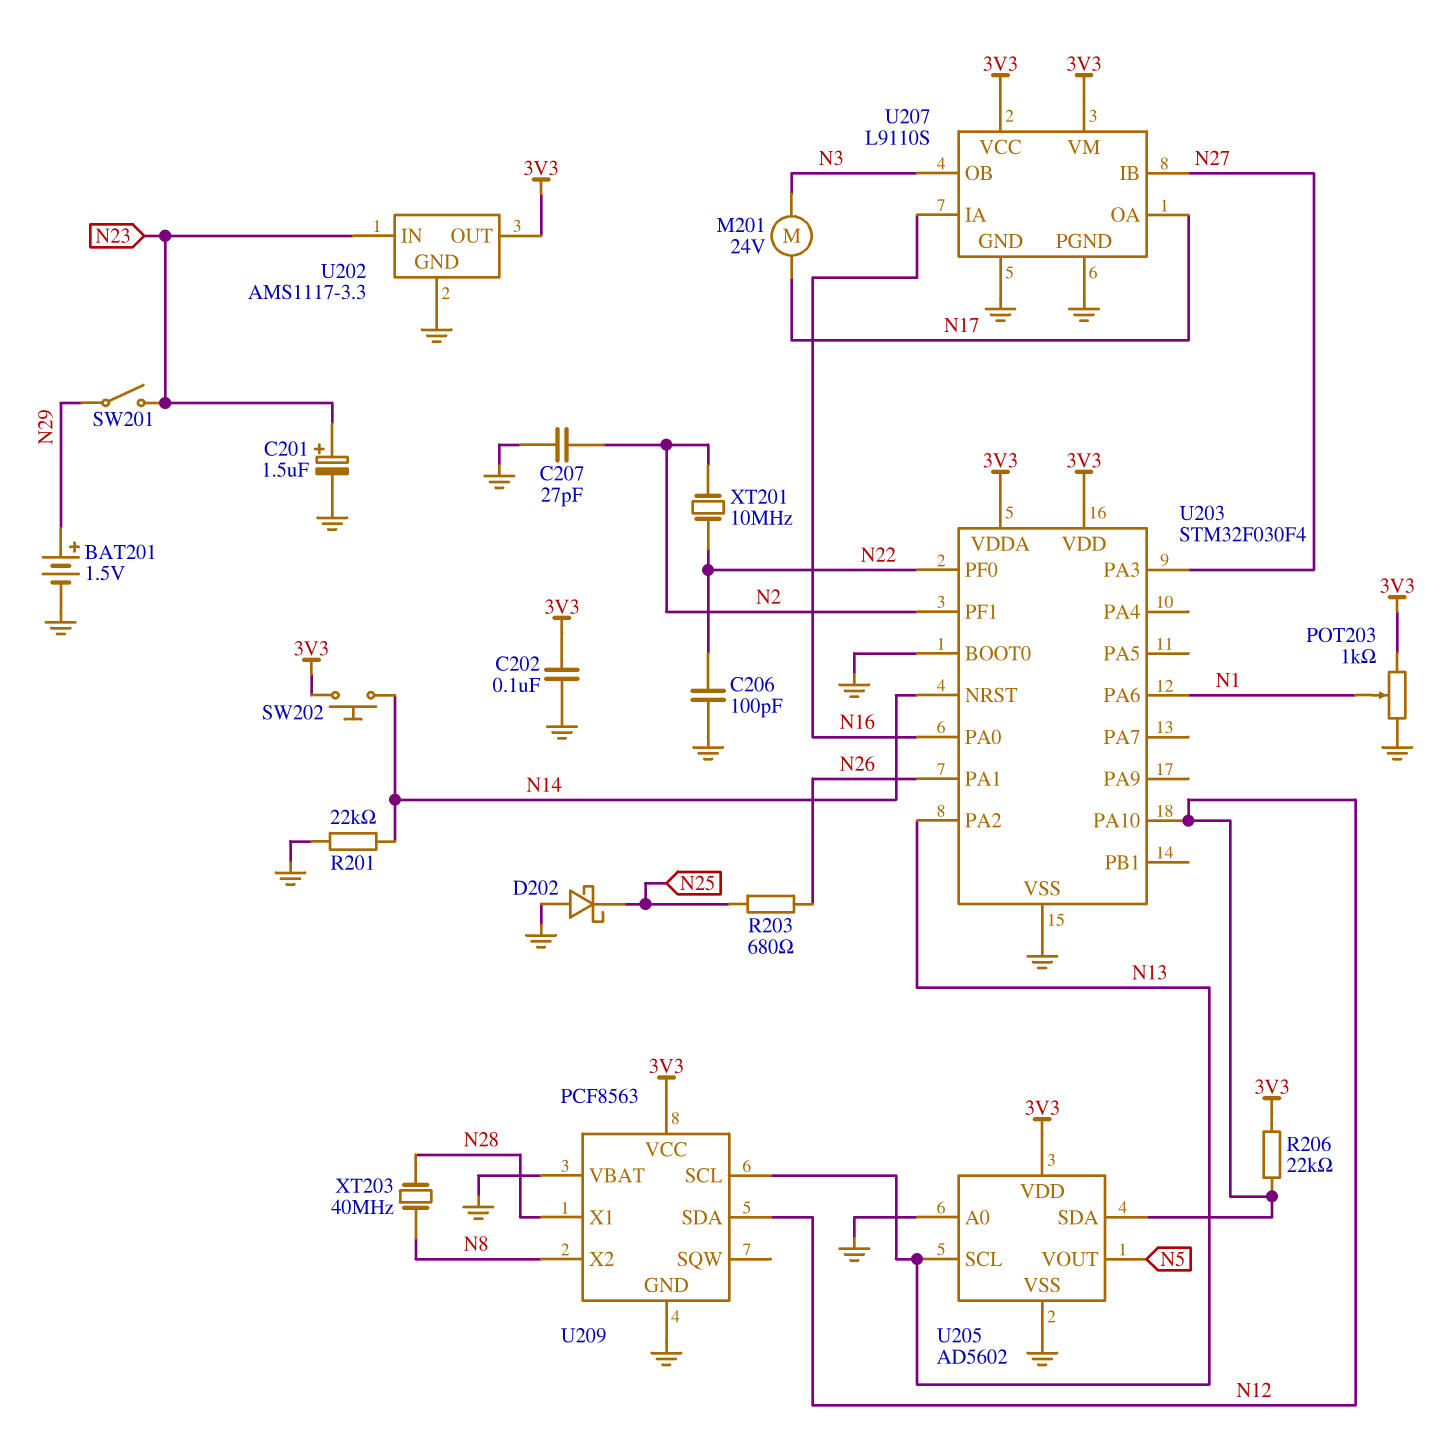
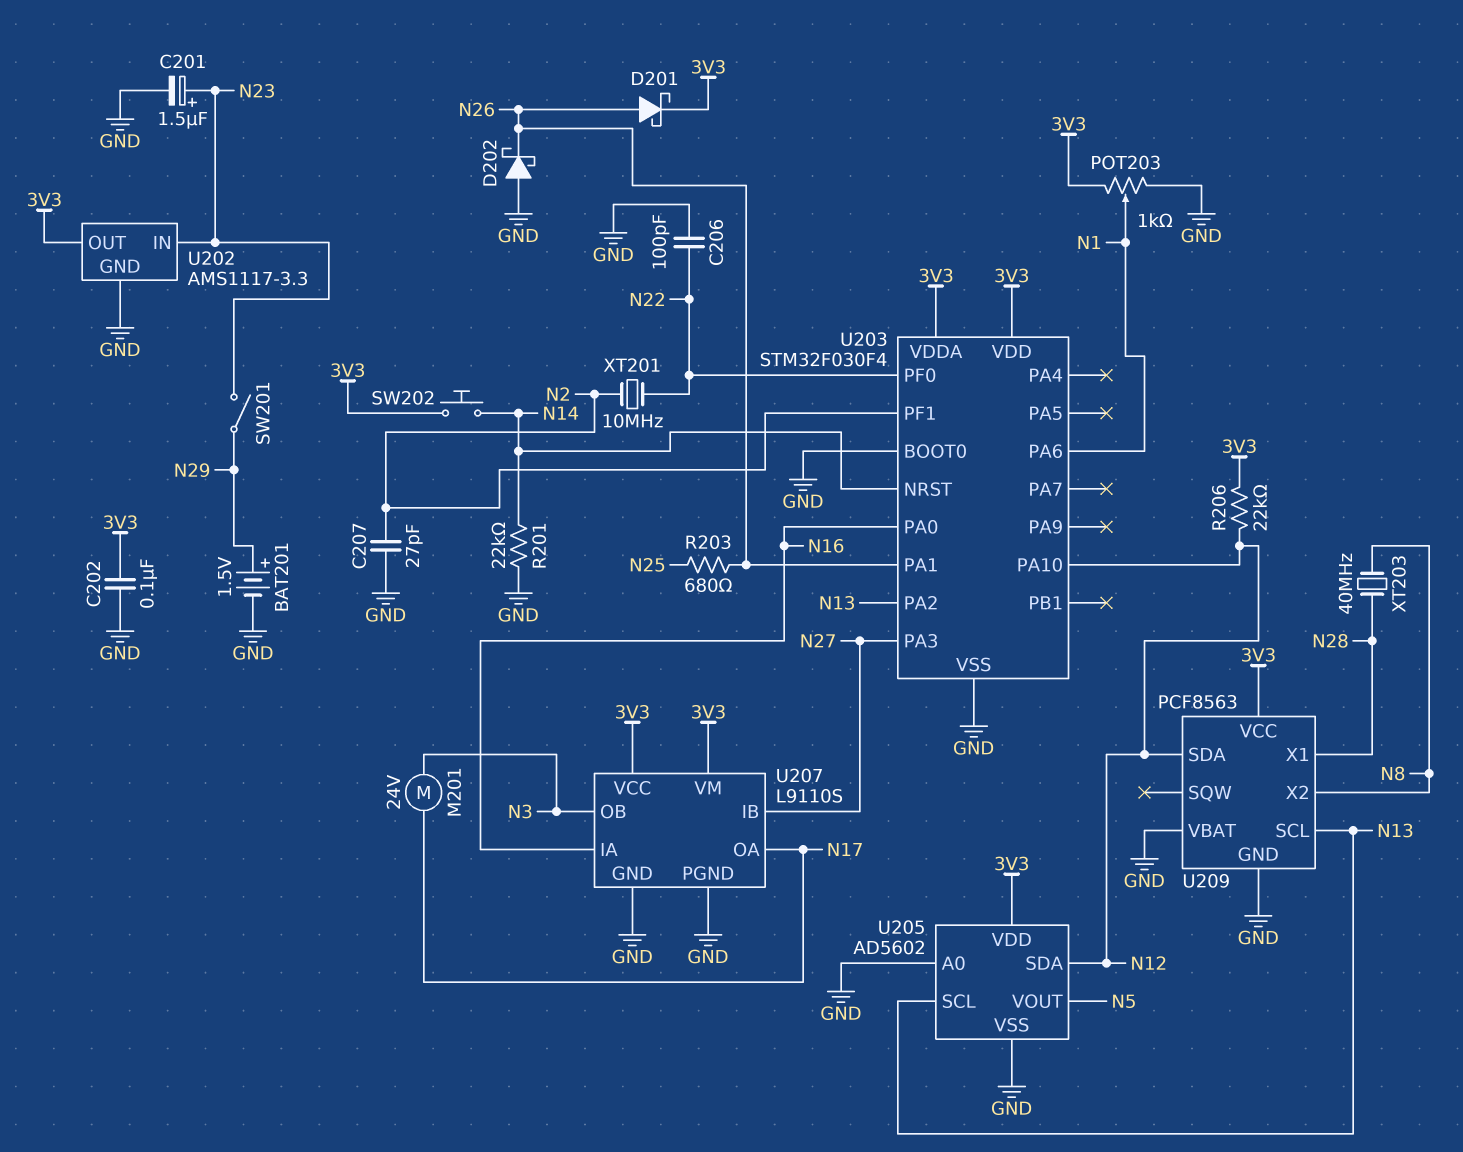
D201: none -> schottky (A N26, K 3V3)
D202: schottky (A GND, K N25) -> schottky (A GND, K N26)

